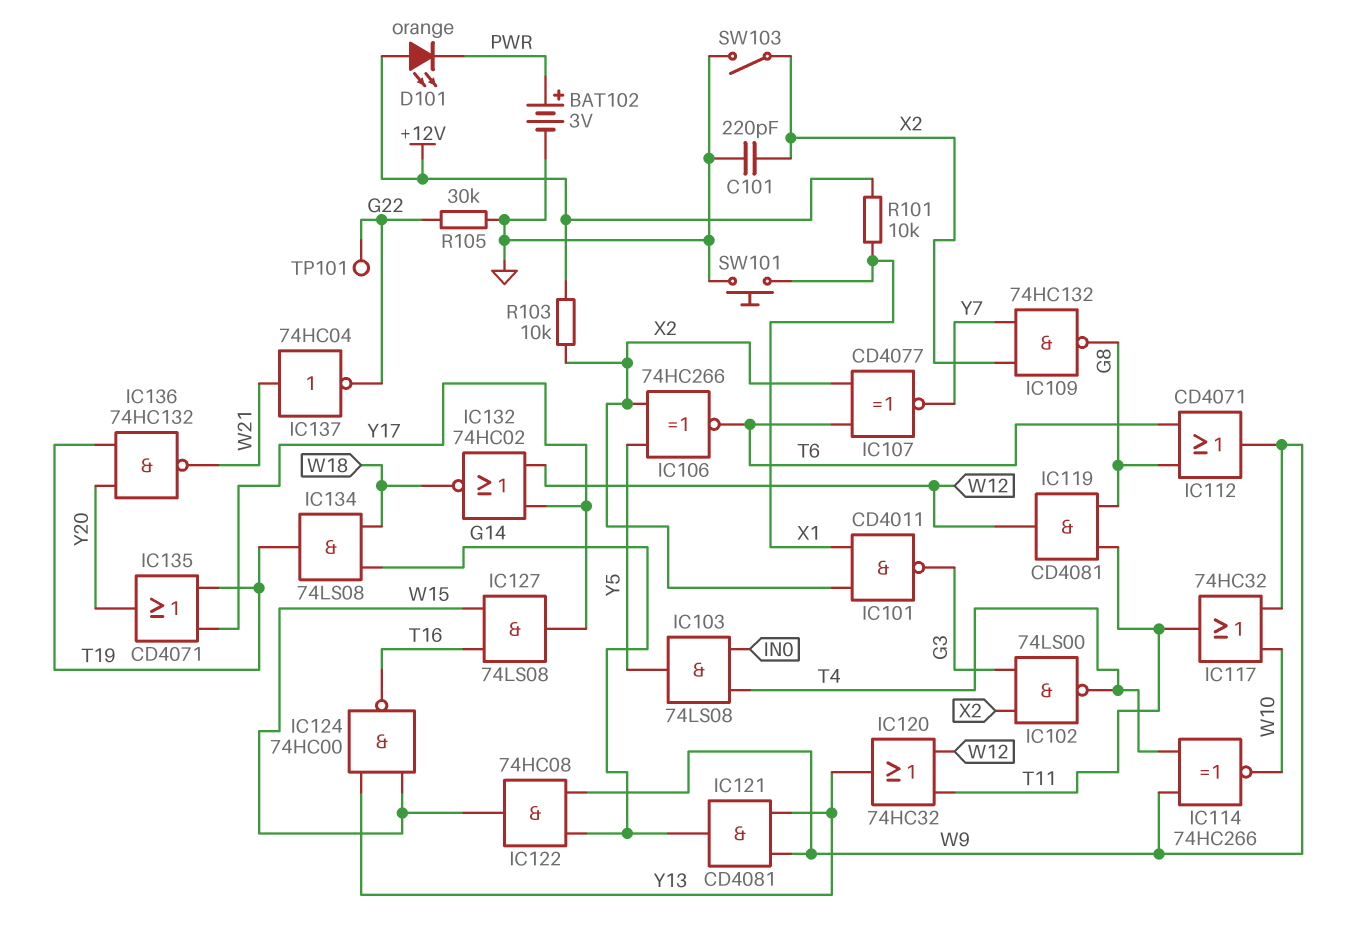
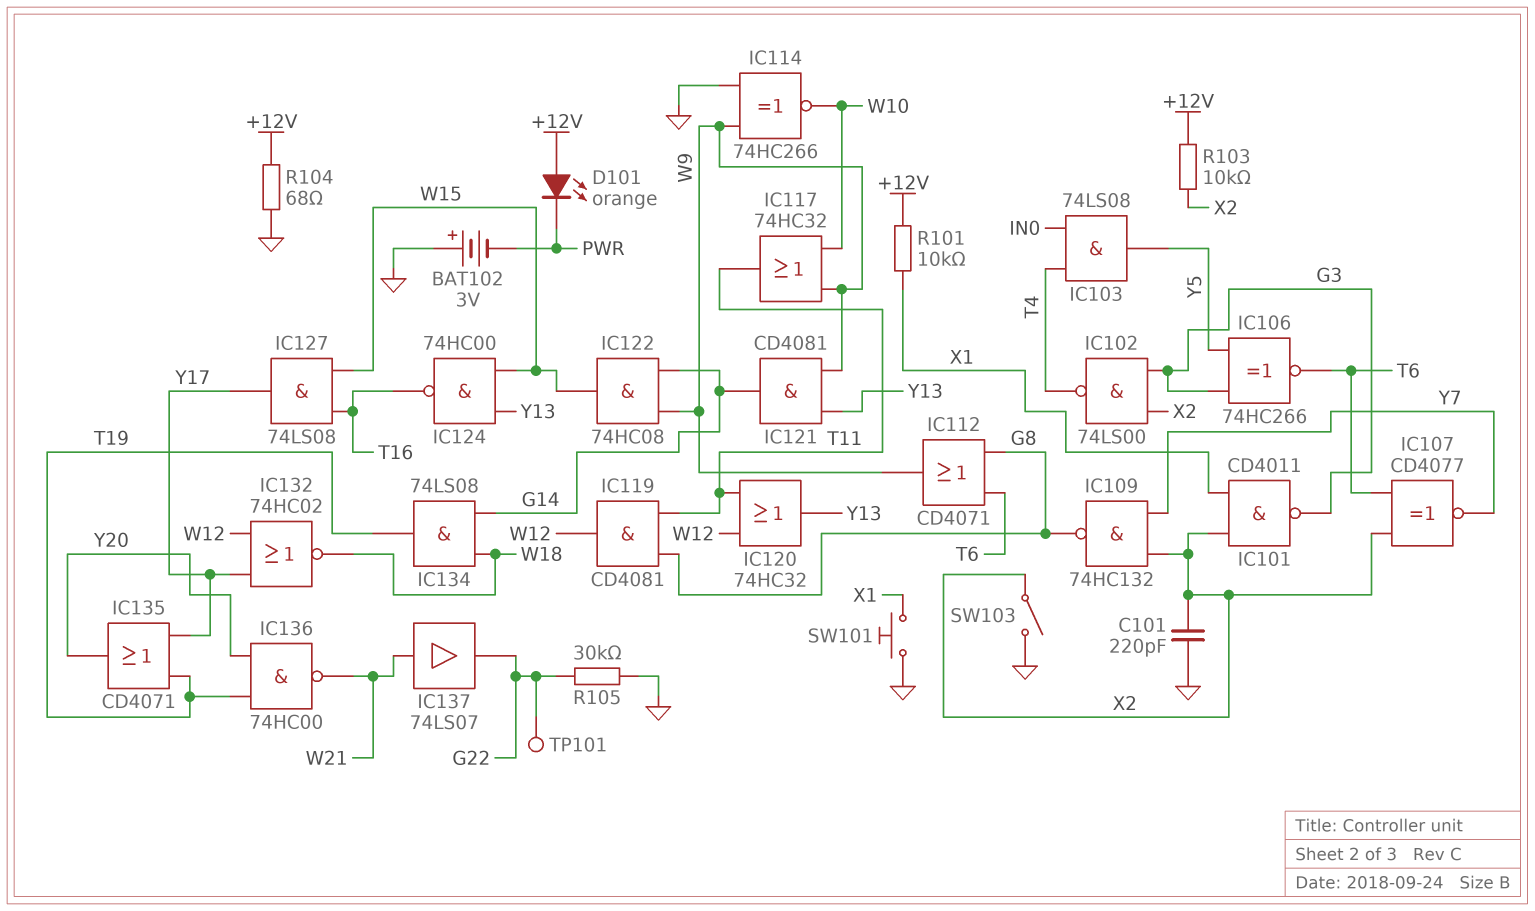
BAT102: 3V (plus PWR, minus GND) -> 3V (plus GND, minus PWR)
IC106: XNOR 74HC266 (in X2, in Y5, out T6) -> XNOR 74HC266 (in G3, in Y5, out T6)
IC114: XNOR 74HC266 (in T4, in W9, out W10) -> XNOR 74HC266 (in GND, in W9, out W10)
IC136: NAND 74HC132 (in T19, in Y20, out W21) -> NAND 74HC00 (in T19, in Y20, out W21)
IC137: NOT 74HC04 (in W21, out G22) -> buffer 74LS07 (in W21, out G22)
R104: none -> 68 (+12V, GND)

